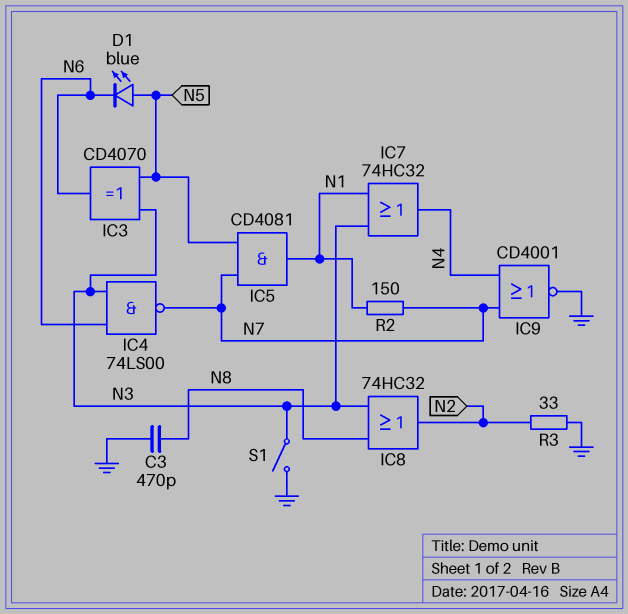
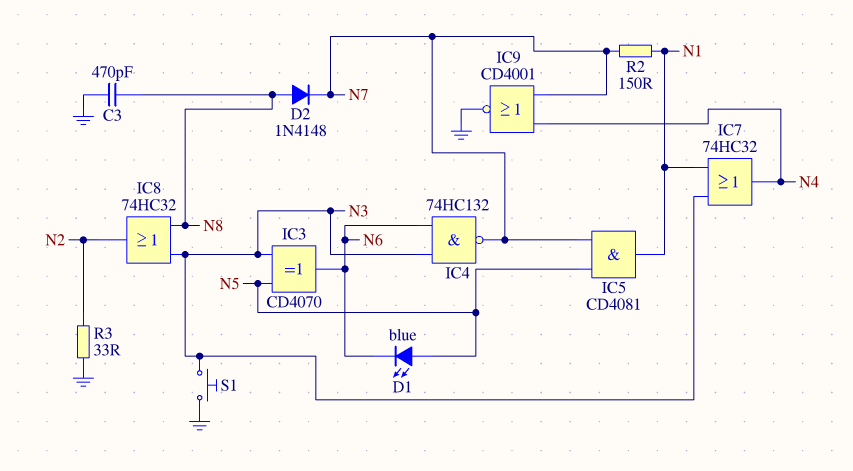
D2: none -> diode 1N4148 (A N8, K N7)
IC4: NAND 74LS00 (in N3, in N6, out N7) -> NAND 74HC132 (in N3, in N6, out N7)
S1: switch (GND, N3) -> button (GND, N3)

